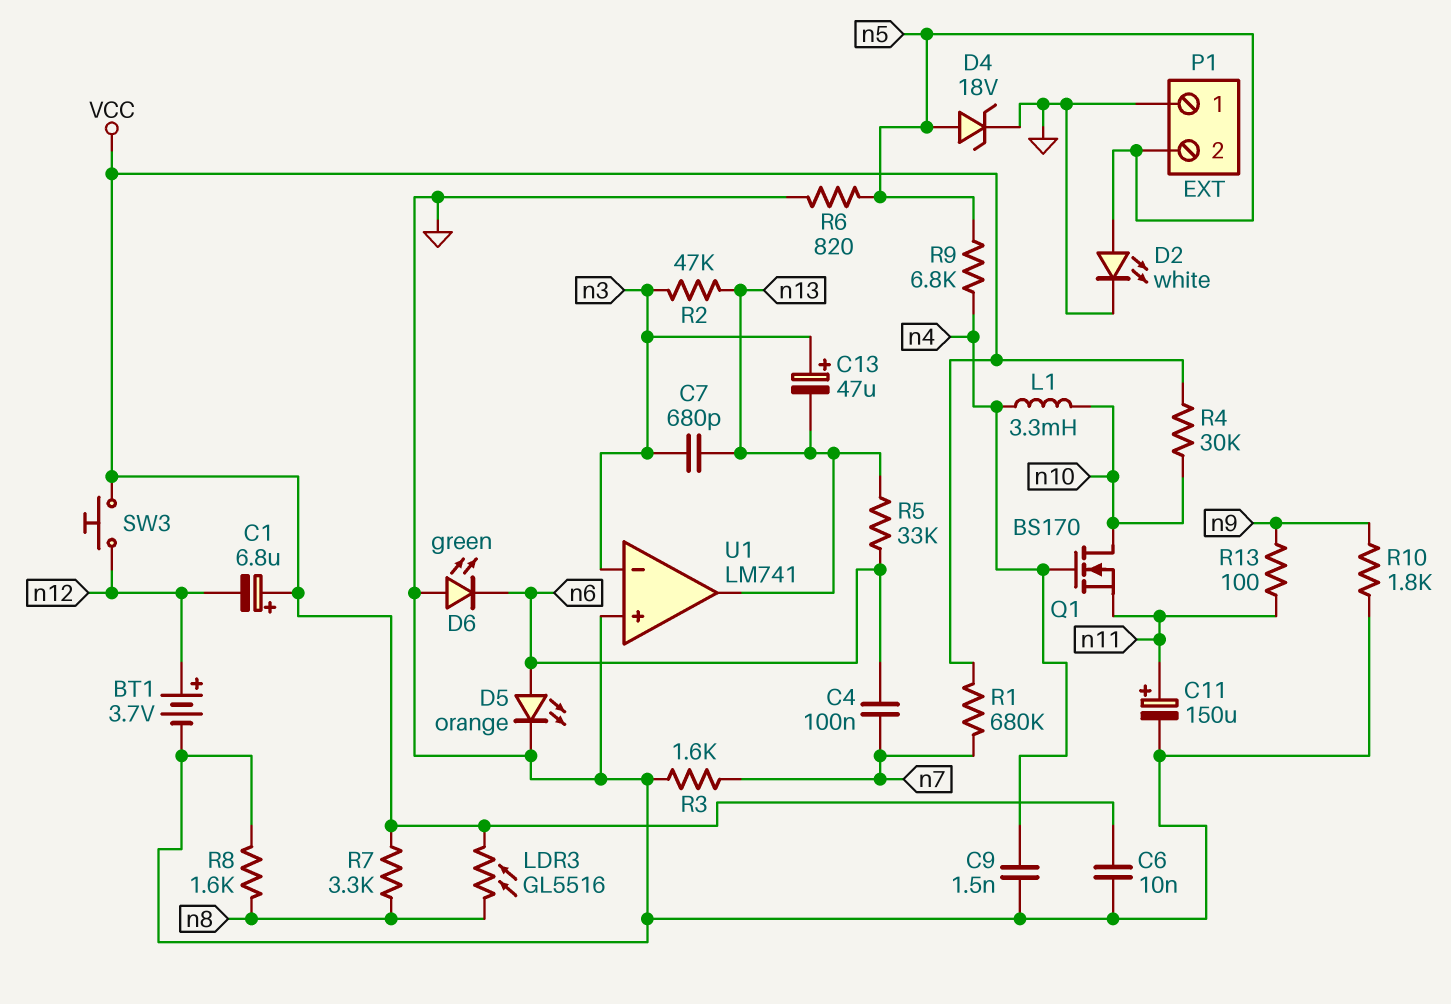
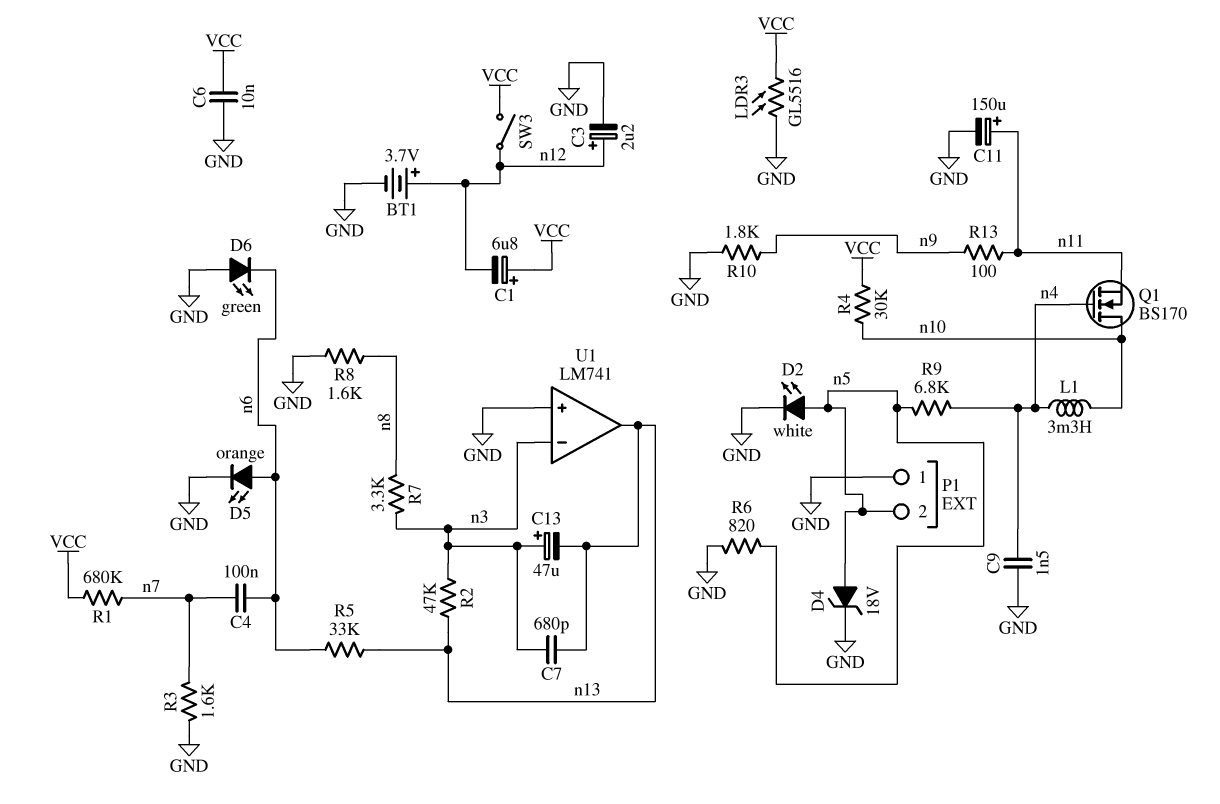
C3: none -> 2.2uF (plus n12, minus GND)
LDR3: GL5516 (VCC, n8) -> GL5516 (GND, VCC)
R7: 3.3k (VCC, n8) -> 3.3k (n3, n8)
SW3: button (VCC, n12) -> switch (VCC, n12)

